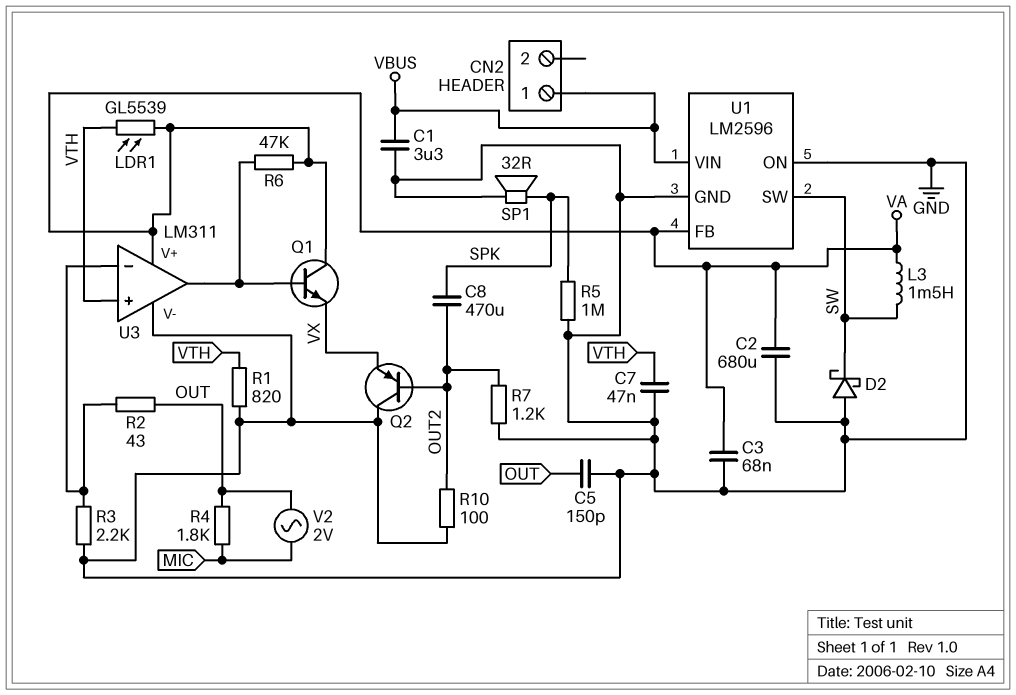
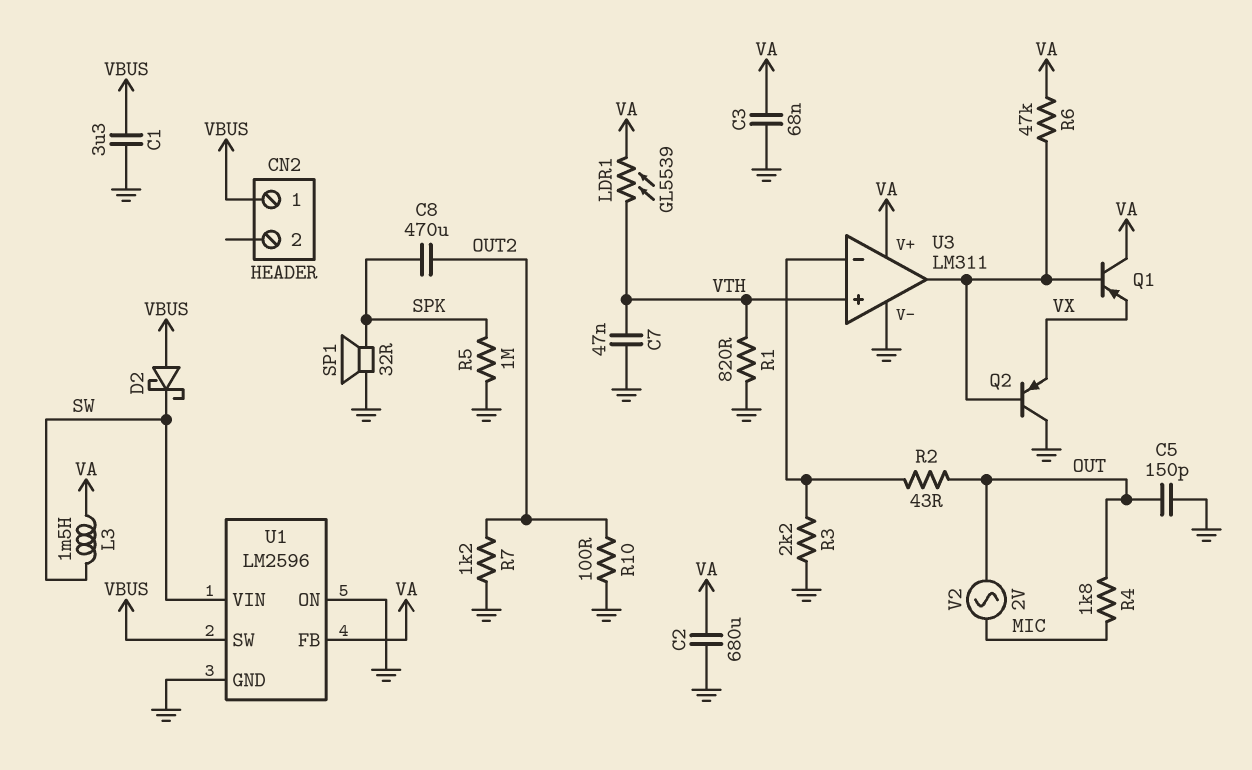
D2: schottky (A GND, K SW) -> schottky (A VBUS, K SW)
Q1: NPN (B U3/out, C VA, E VX) -> PNP (B U3/out, C VA, E VX)
Q2: PNP (B OUT2, C GND, E VX) -> PNP (B U3/out, C GND, E VX)
U1 pin SW: SW -> VBUS
U1 pin VIN: VBUS -> SW

